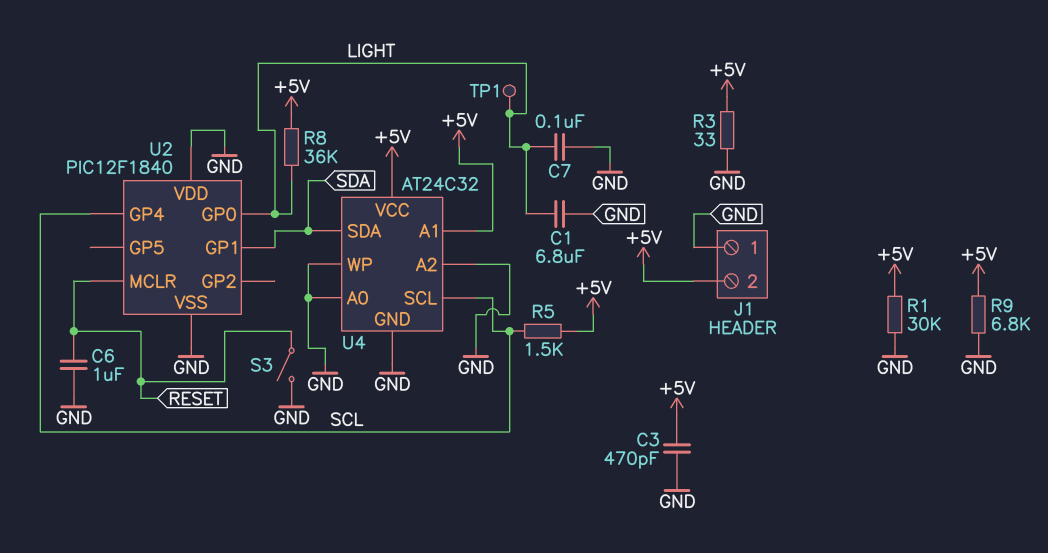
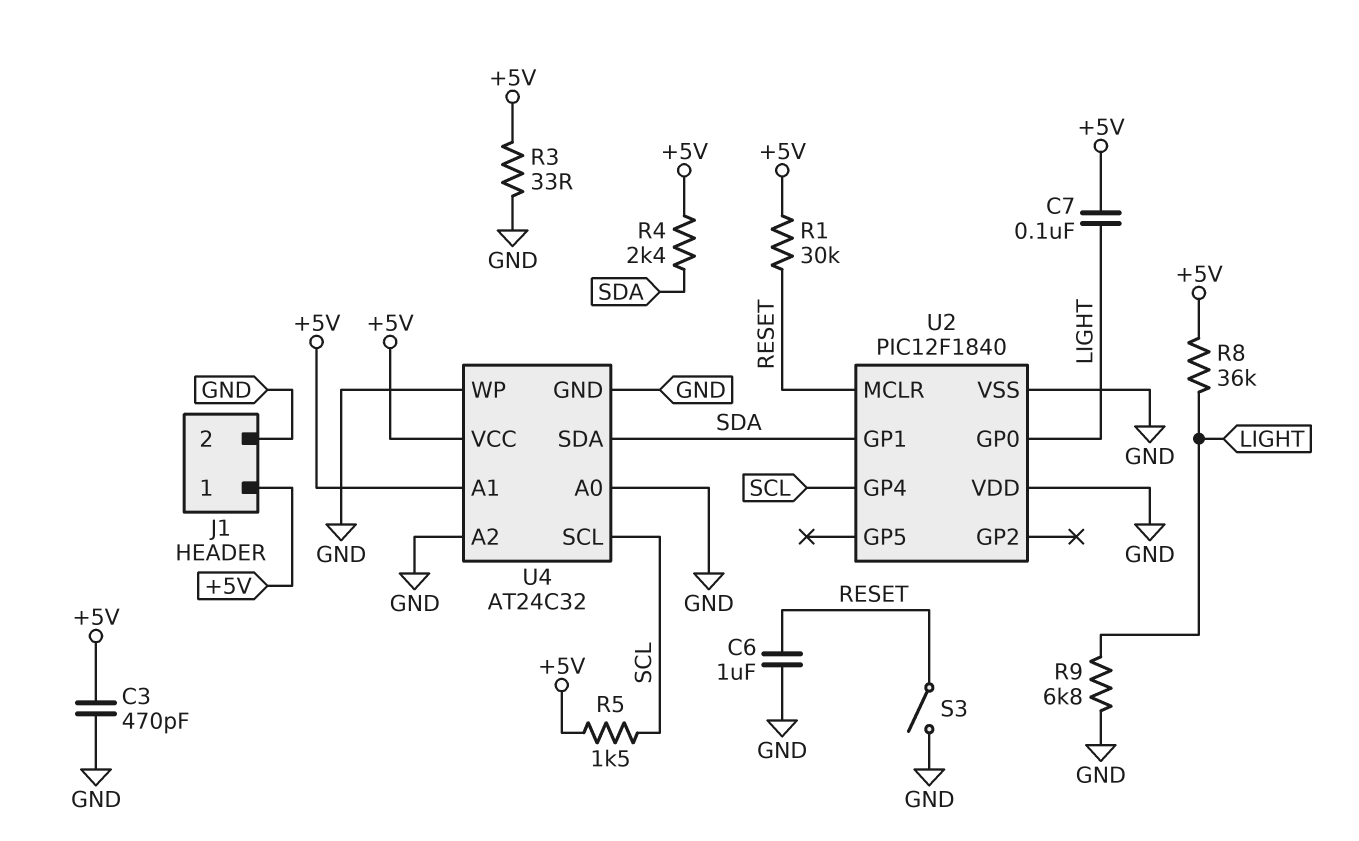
C1: 6.8uF (GND, LIGHT) -> none
C7: 100nF (GND, LIGHT) -> 100nF (+5V, LIGHT)
J1 pin 1: GND -> +5V
J1 pin 2: +5V -> GND
R1: 30k (+5V, GND) -> 30k (+5V, RESET)
R4: none -> 2.4k (+5V, SDA)
R9: 6.8k (+5V, GND) -> 6.8k (GND, LIGHT)
TP1: test point (LIGHT) -> none

